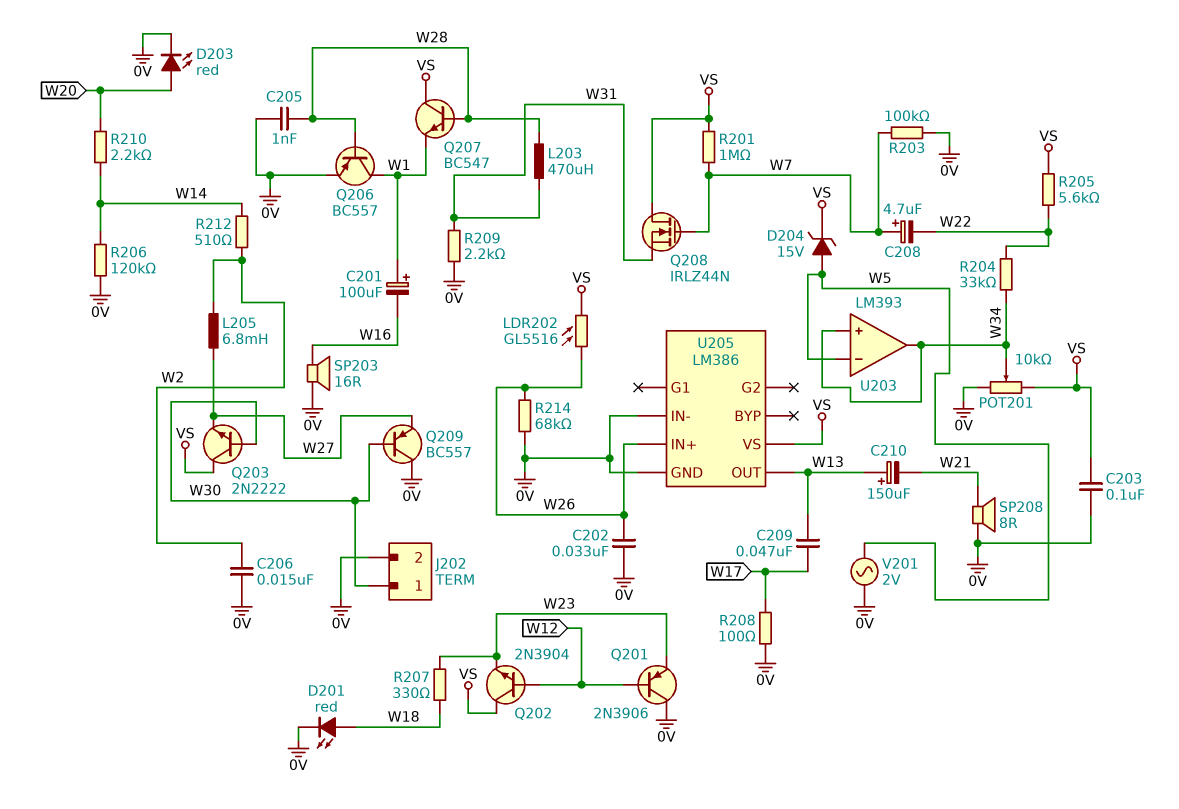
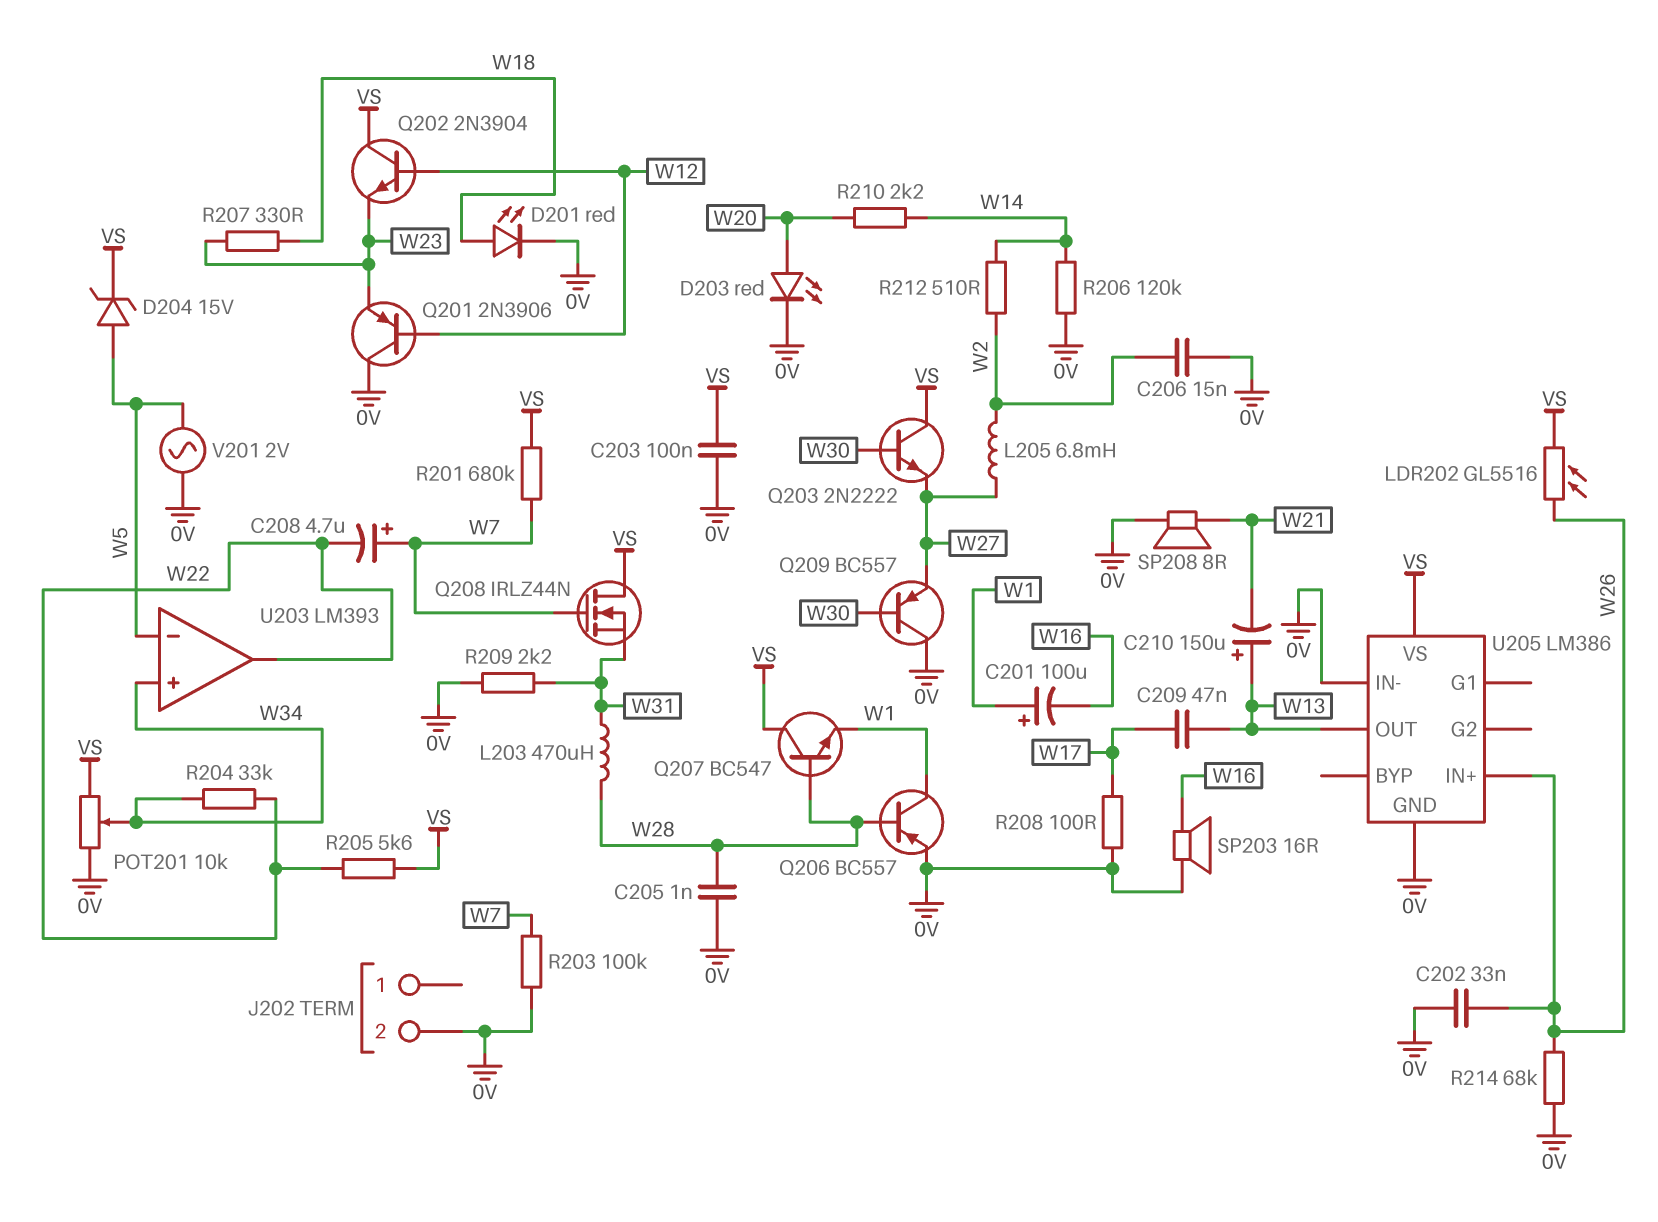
J202 pin 1: W30 -> none
R201: 1M (VS, W7) -> 680k (VS, W7)
U203 pin out: W34 -> W22

